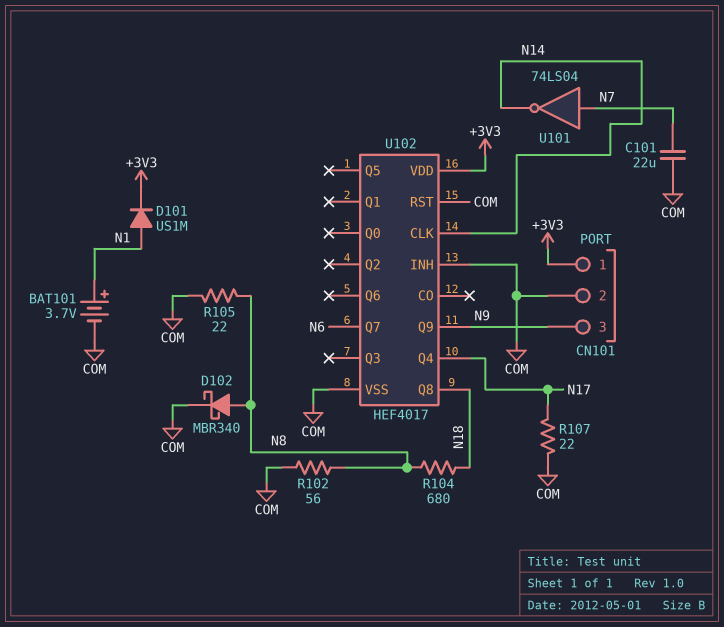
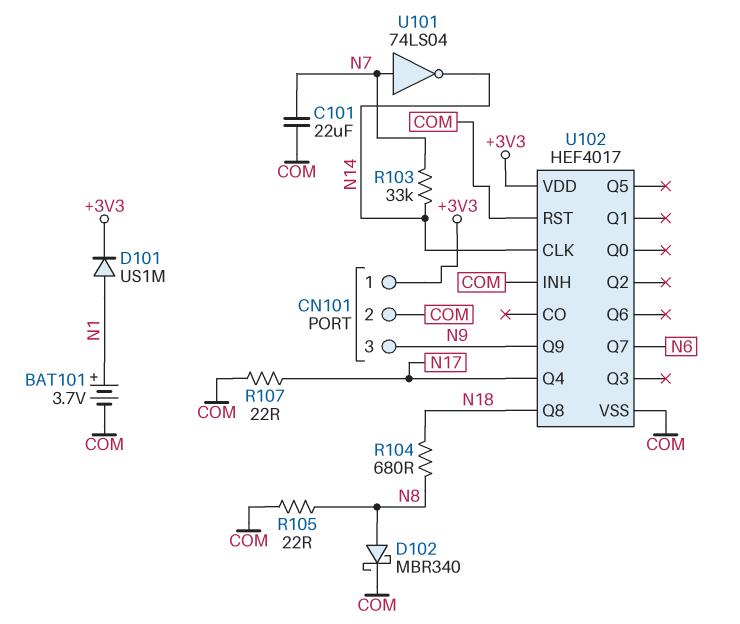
R102: 56 (COM, N8) -> none
R103: none -> 33k (N7, N14)

